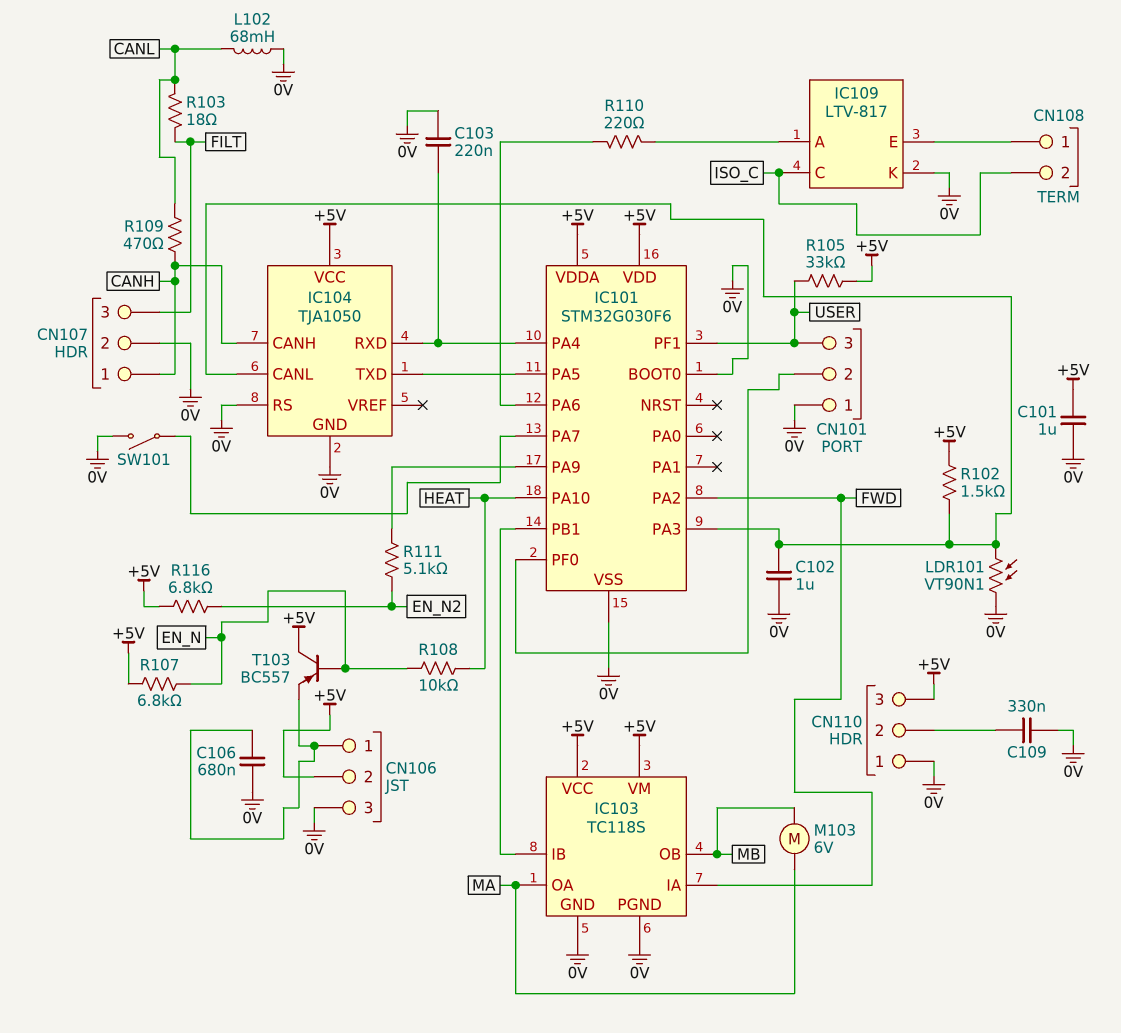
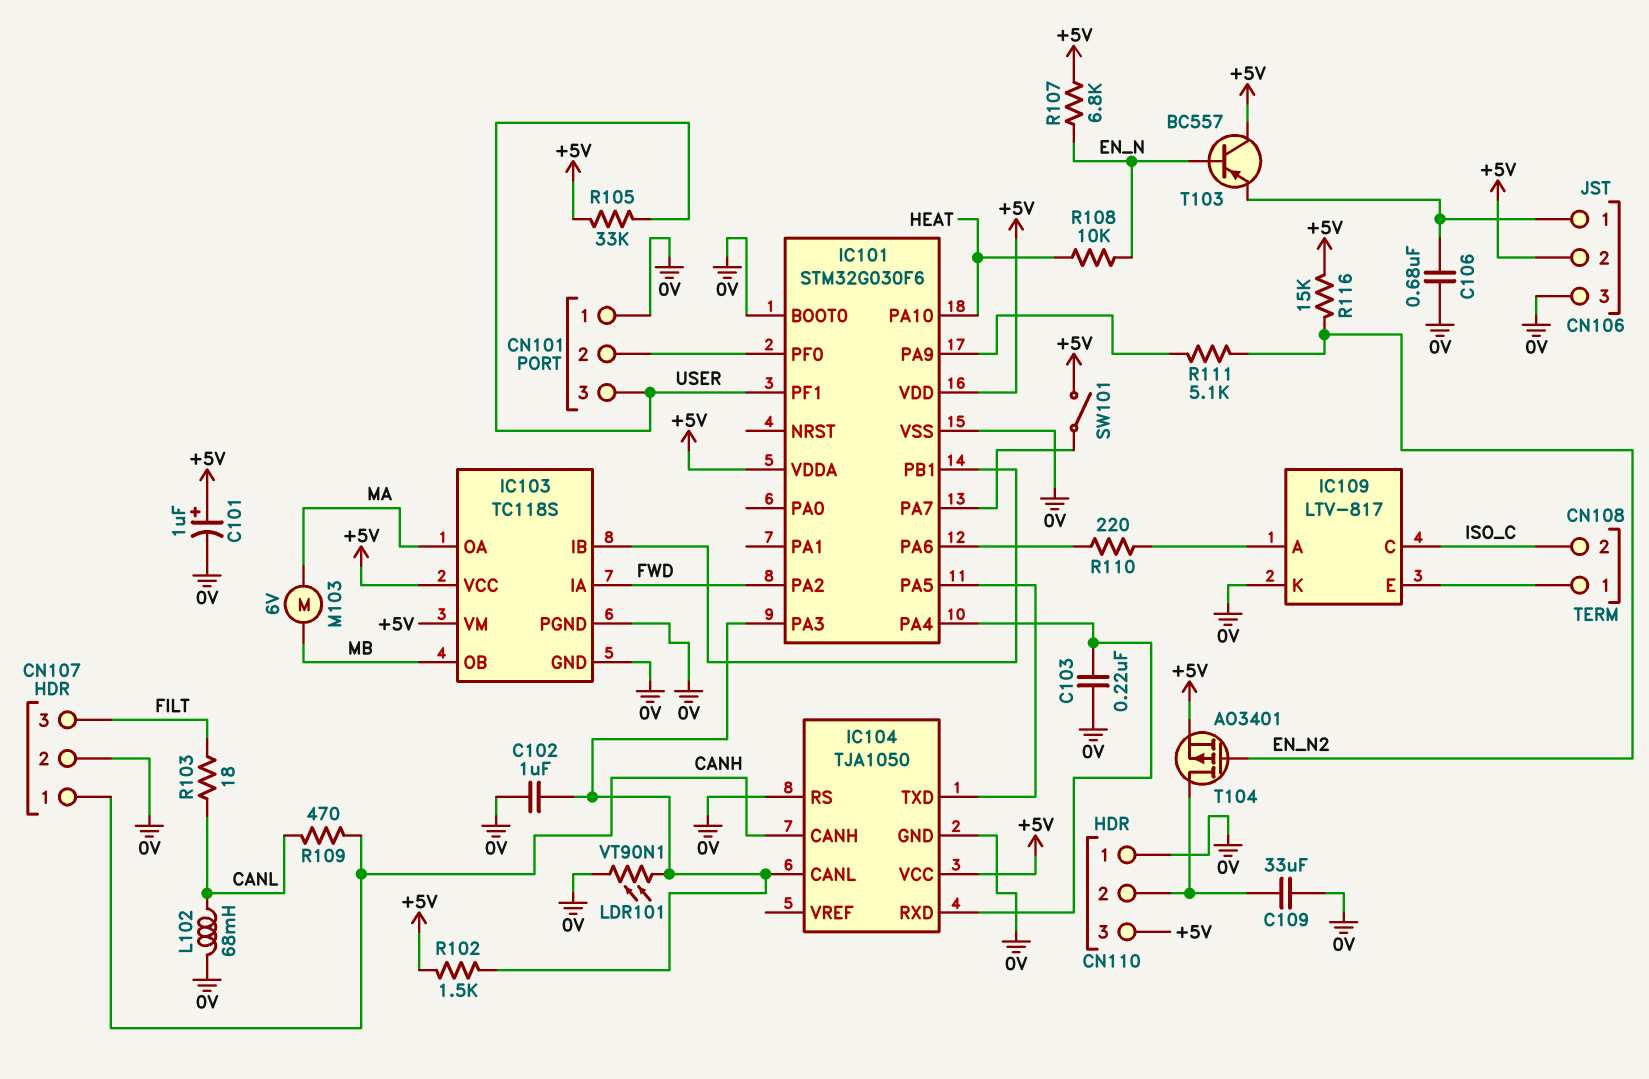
C101: 1uF (+5V, 0V) -> 1uF (plus +5V, minus 0V)
C109: 330nF (0V, CN110/2) -> 33uF (0V, CN110/2)
R116: 6.8k (+5V, EN_N2) -> 15k (+5V, EN_N2)
SW101: switch (0V, IC101/PA7) -> switch (+5V, IC101/PA7)
T104: none -> PMOS AO3401 (G EN_N2, D CN110/2, S +5V)

